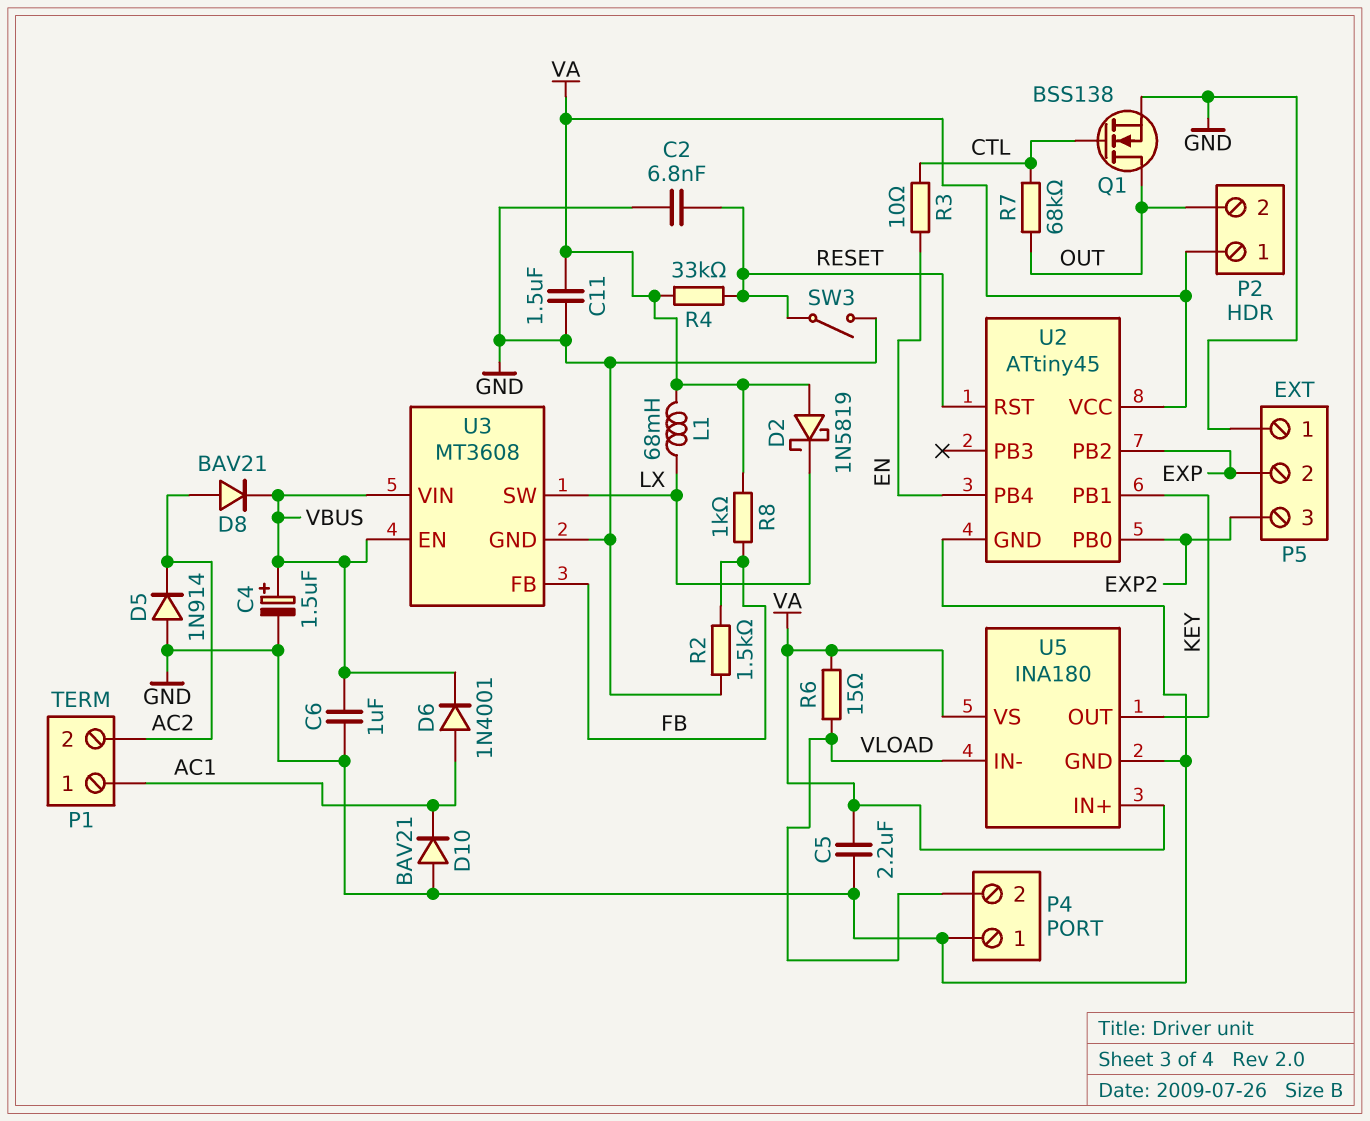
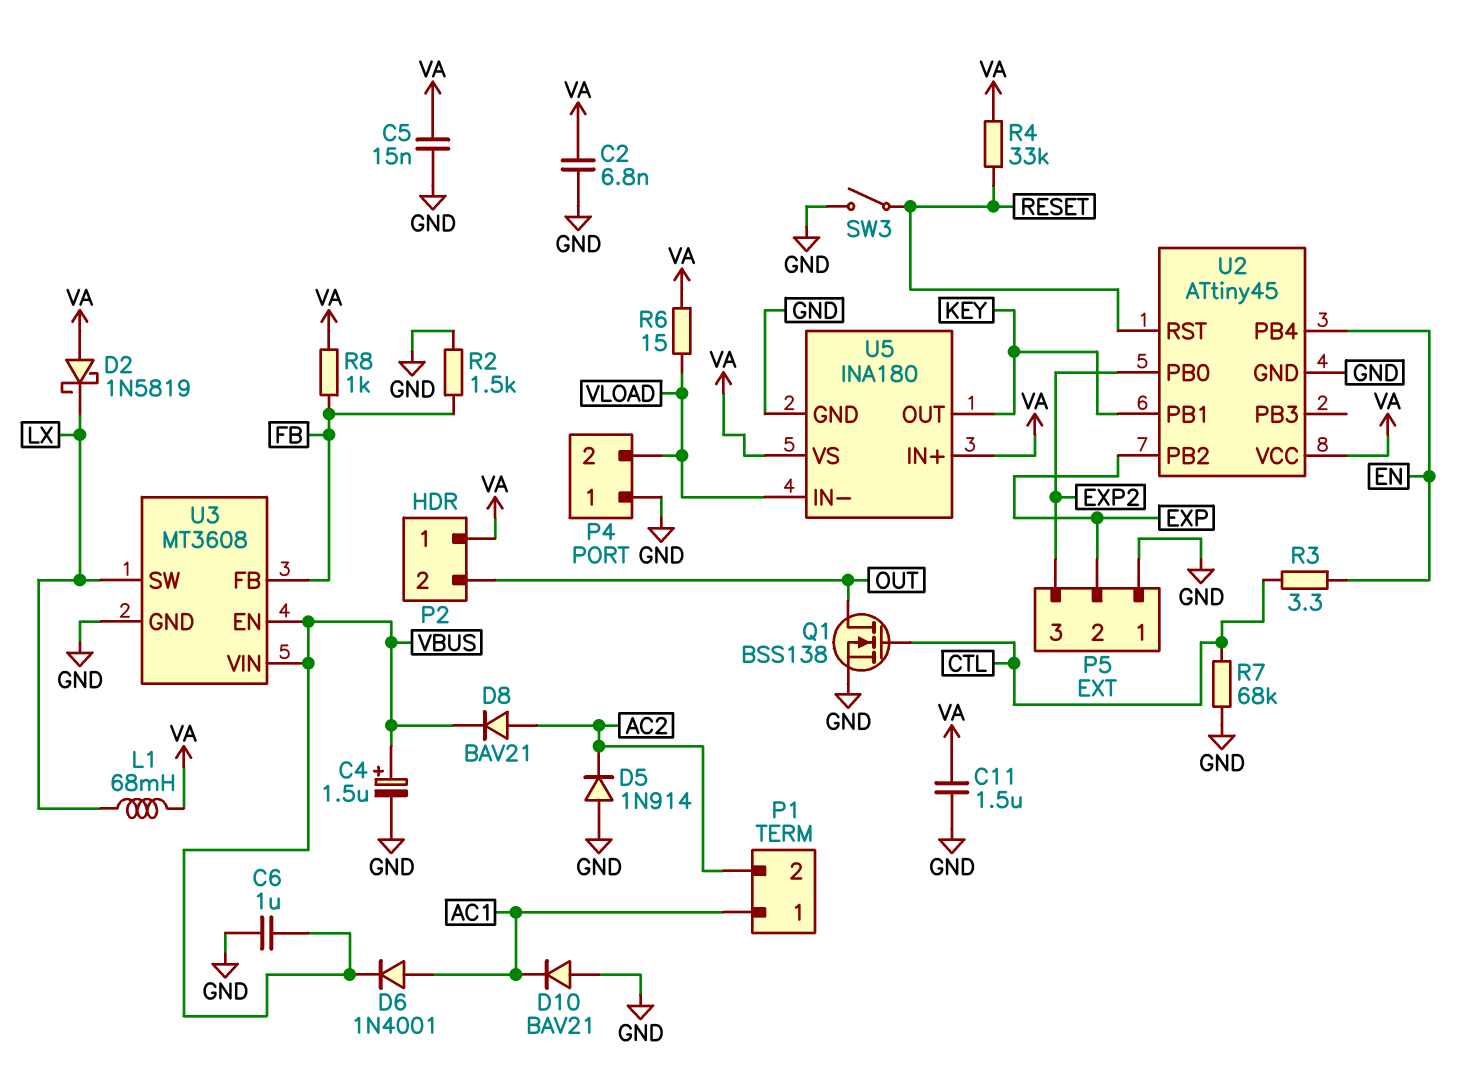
C2: 6.8nF (GND, RESET) -> 6.8nF (GND, VA)
C5: 2.2uF (GND, VA) -> 15nF (GND, VA)
R3: 10 (CTL, EN) -> 3.3 (CTL, EN)
R7: 68k (CTL, OUT) -> 68k (CTL, GND)

